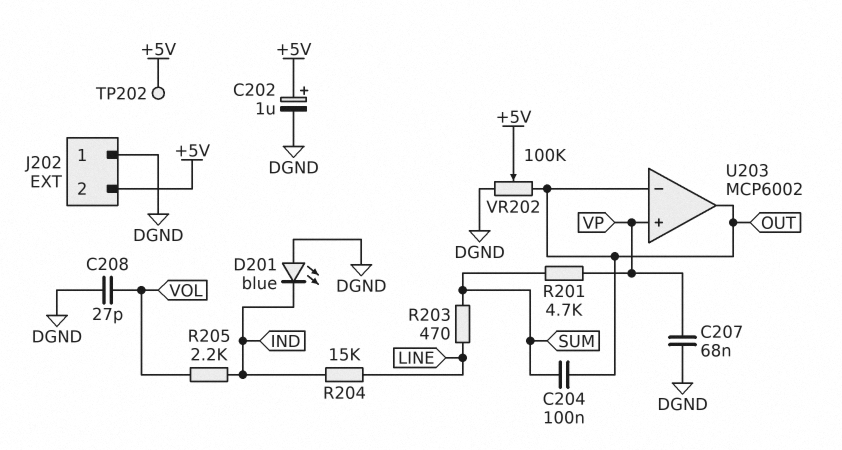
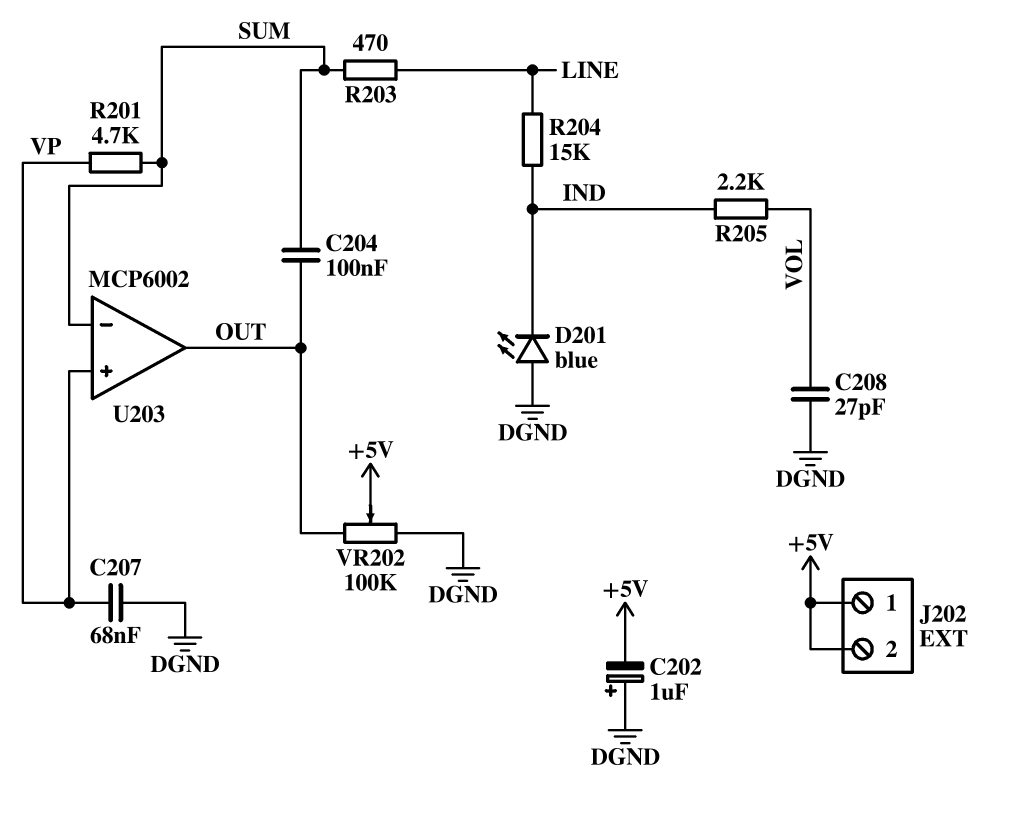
C202: 1uF (plus +5V, minus DGND) -> 1uF (plus DGND, minus +5V)
J202 pin 1: DGND -> +5V
TP202: test point (+5V) -> none
U203 pin in-: OUT -> SUM

